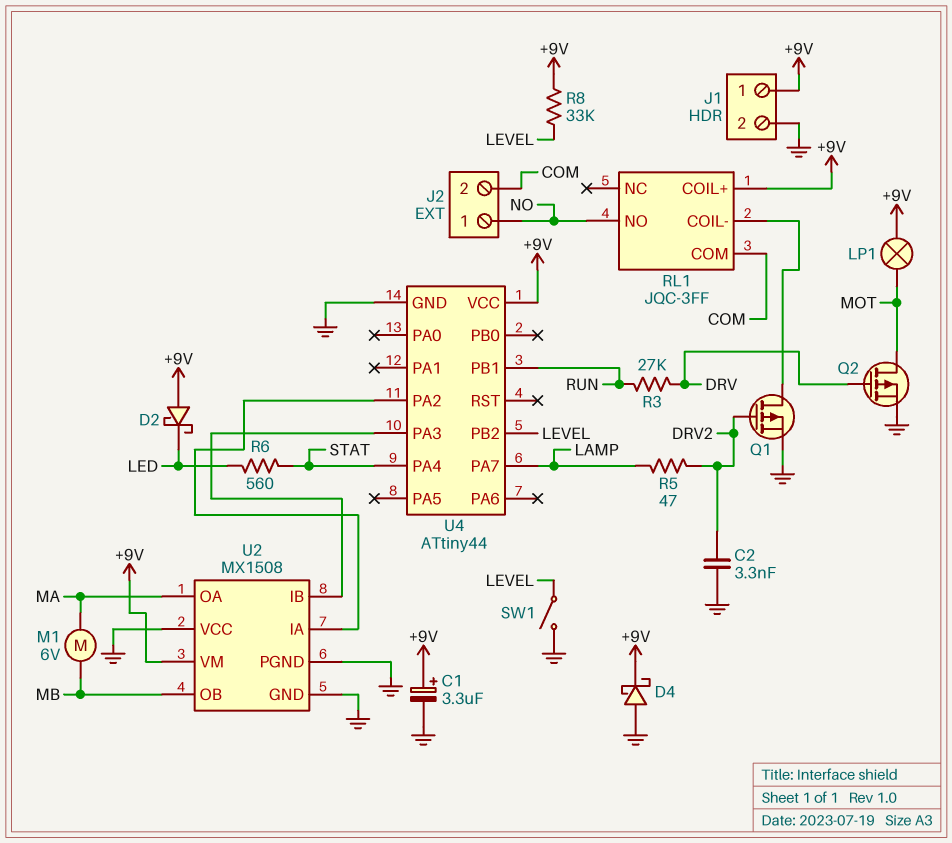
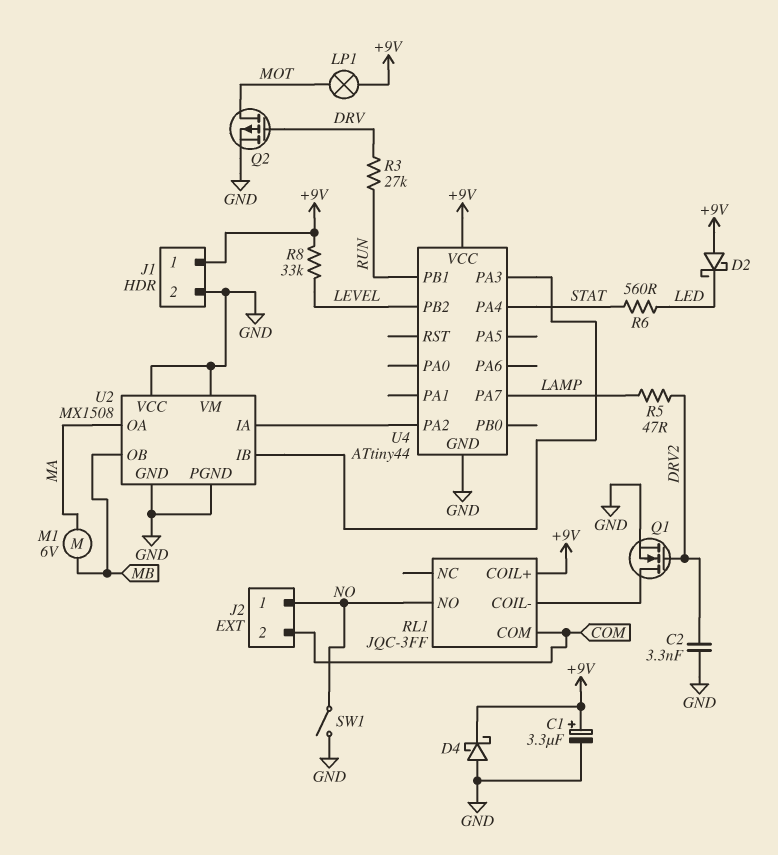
Q1: PMOS (G DRV2, D RL1/COIL-, S GND) -> NMOS (G DRV2, D RL1/COIL-, S GND)
SW1: switch (GND, LEVEL) -> switch (GND, NO)
U2 pin VM: +9V -> GND

